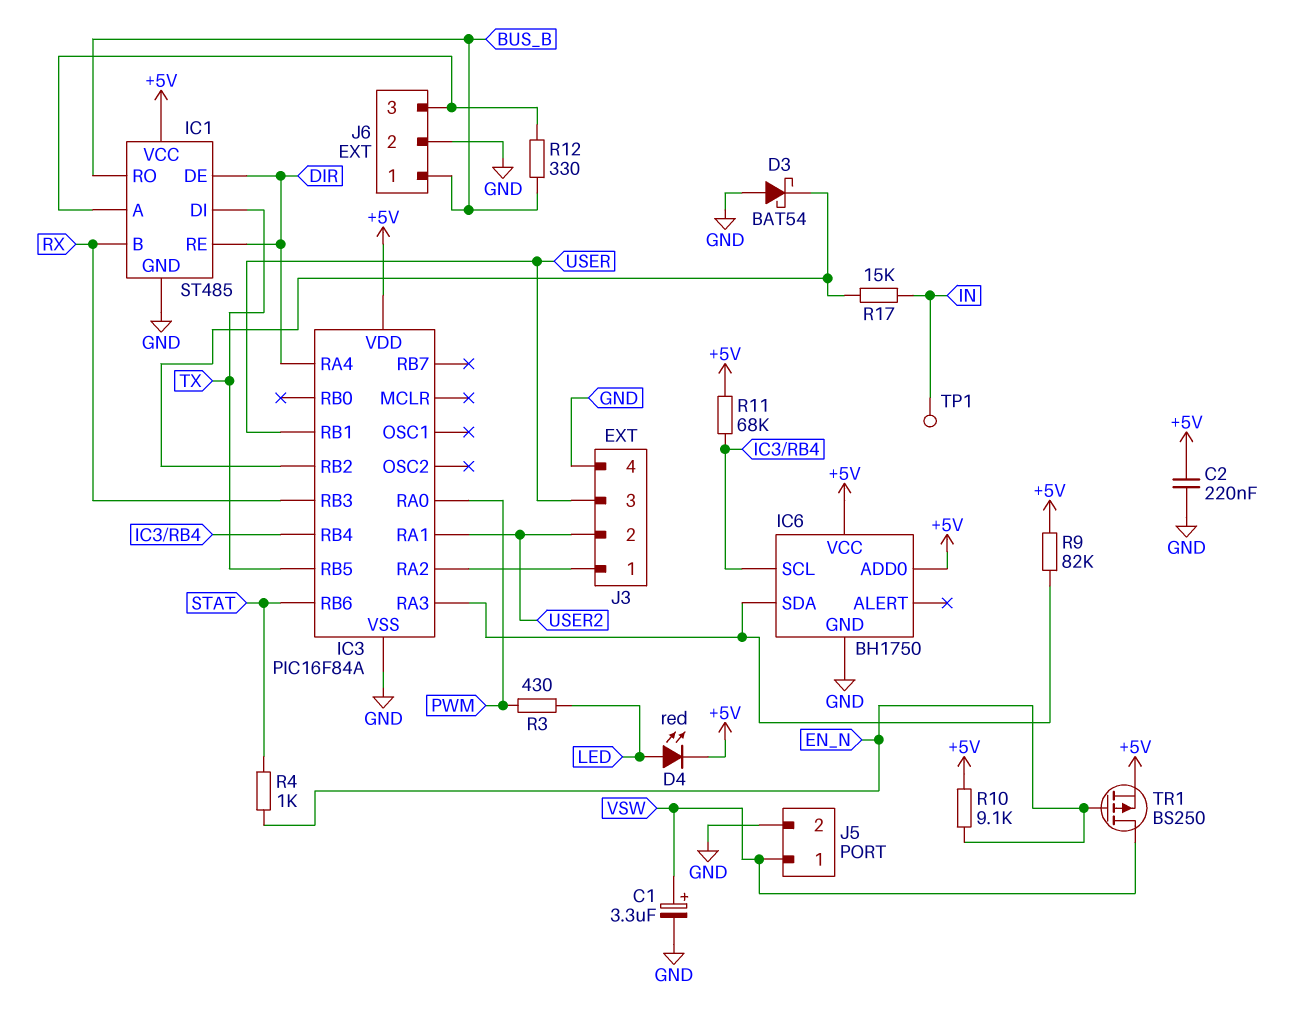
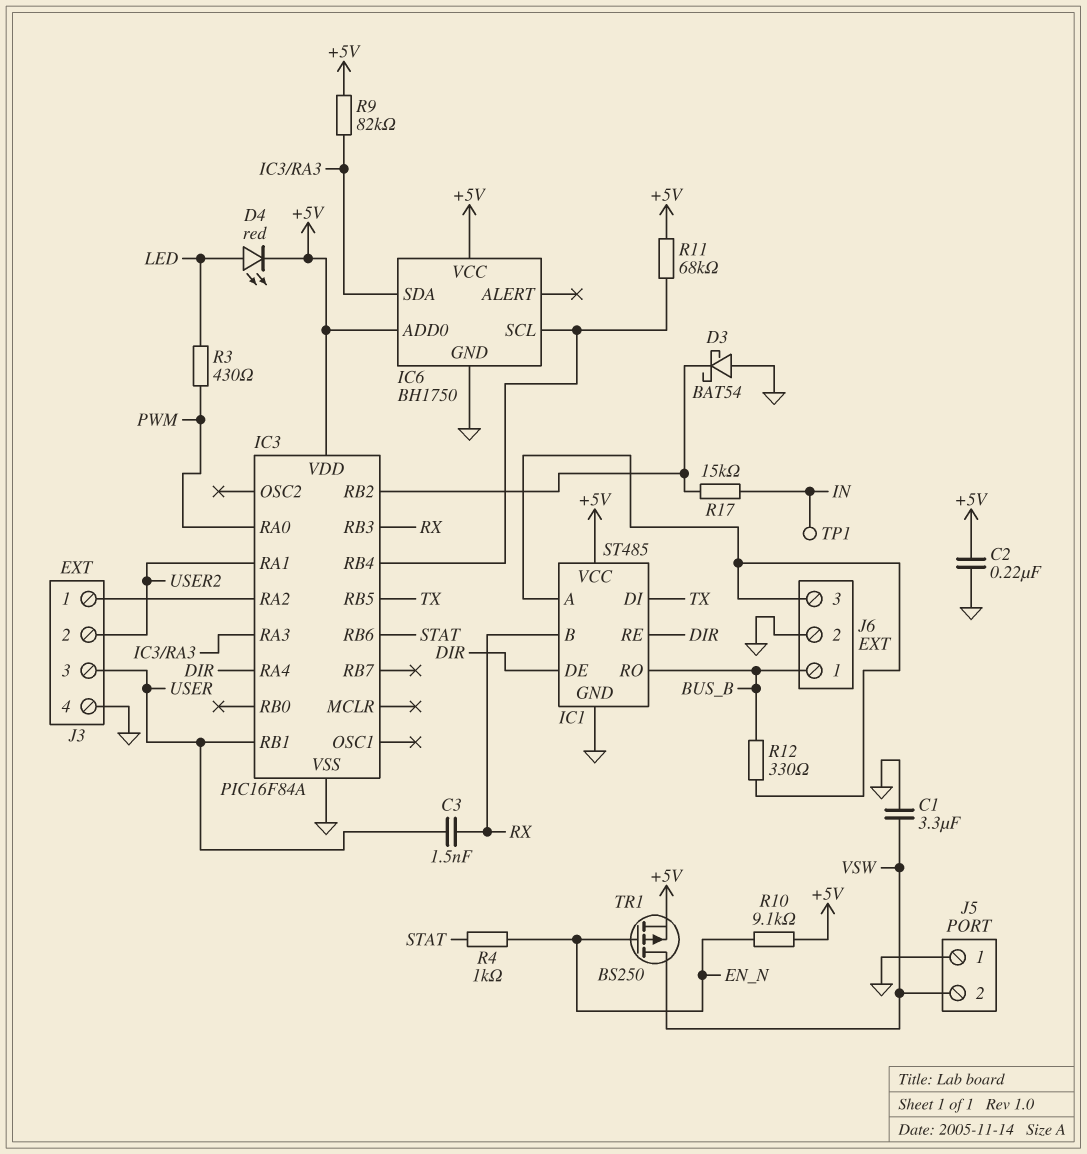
C1: 3.3uF (plus VSW, minus GND) -> 3.3uF (GND, VSW)
C3: none -> 1.5nF (RX, USER)
J5 pin 1: VSW -> GND
J5 pin 2: GND -> VSW

